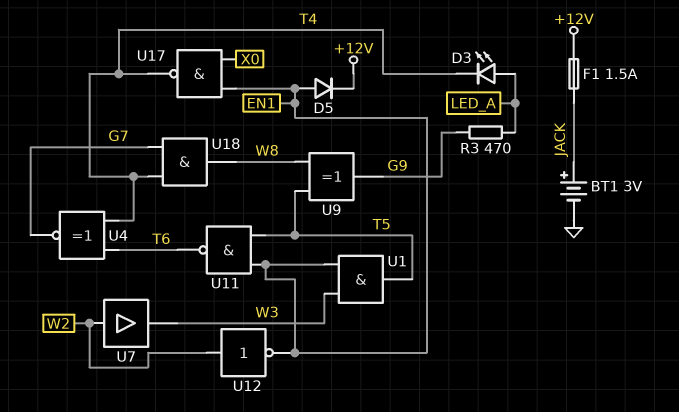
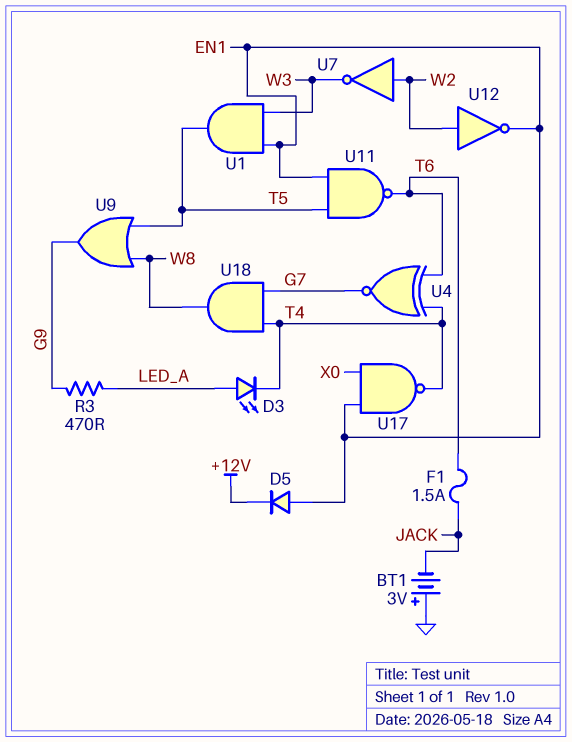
BT1: 3V (plus JACK, minus GND) -> 3V (plus GND, minus JACK)
F1: 1.5A (+12V, JACK) -> 1.5A (JACK, T6)
U7: buffer (in W2, out W3) -> NOT (in W2, out W3)
U9: XOR (in T5, in W8, out G9) -> OR (in T5, in W8, out G9)

